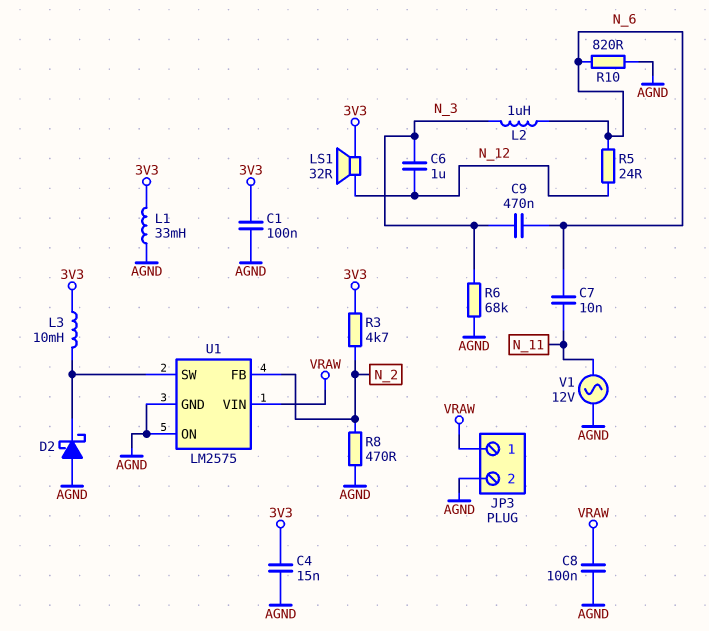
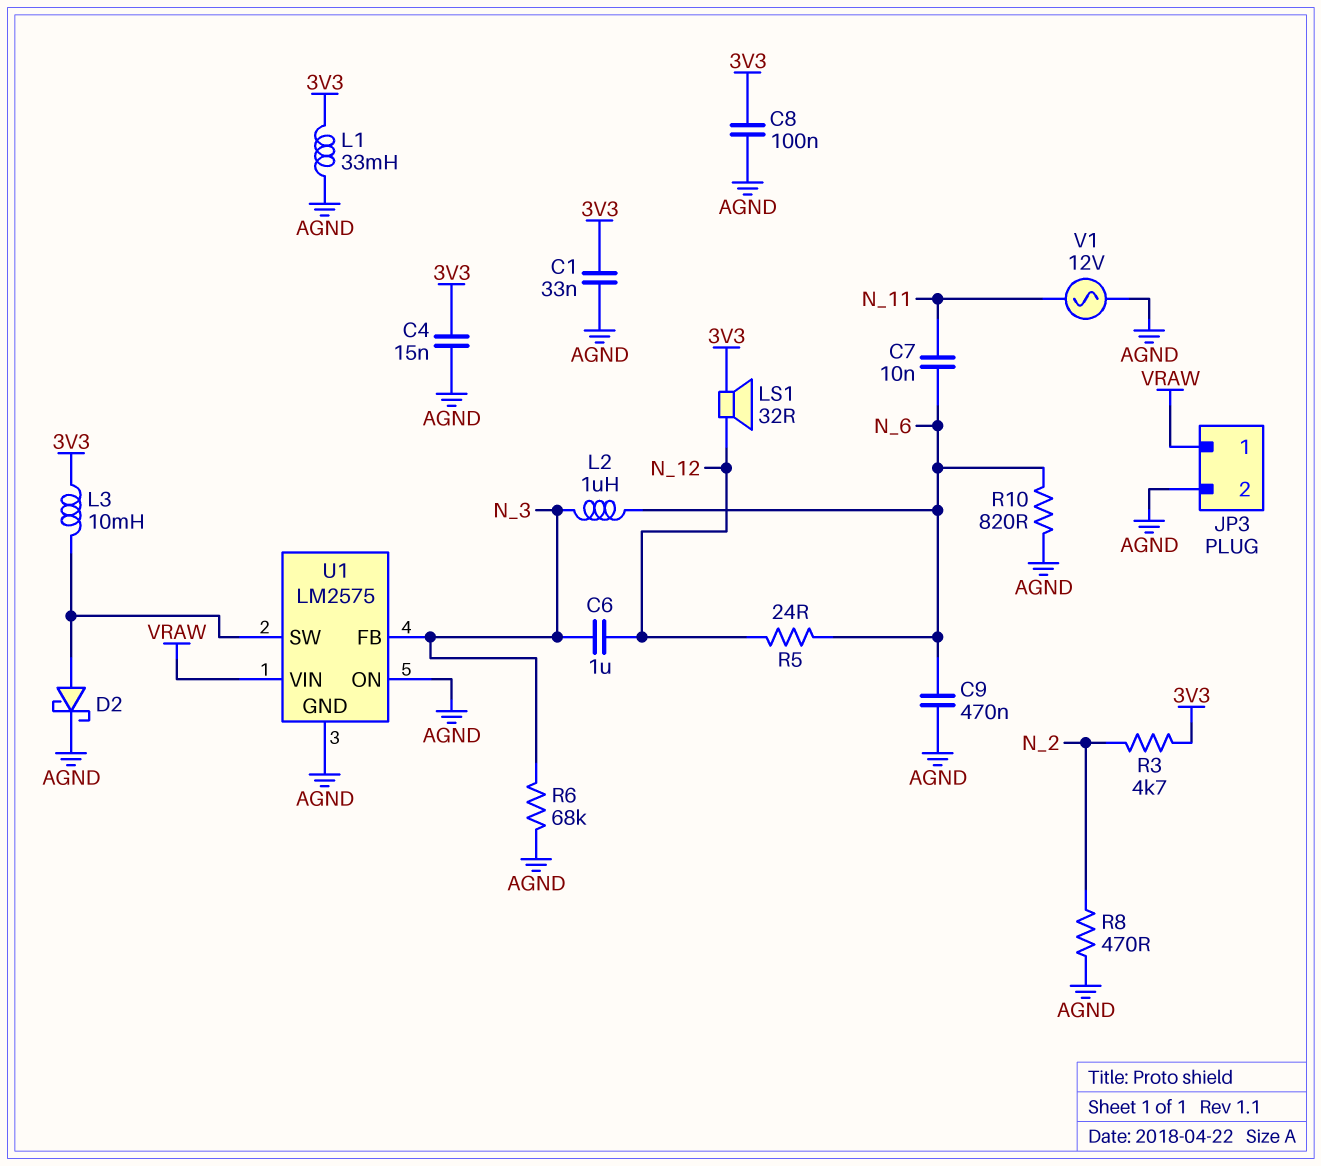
C1: 100nF (3V3, AGND) -> 33nF (3V3, AGND)
C8: 100nF (AGND, VRAW) -> 100nF (3V3, AGND)
C9: 470nF (N_3, N_6) -> 470nF (AGND, N_6)
D2: schottky (A AGND, K U1/SW) -> schottky (A U1/SW, K AGND)
U1 pin FB: N_2 -> N_3

